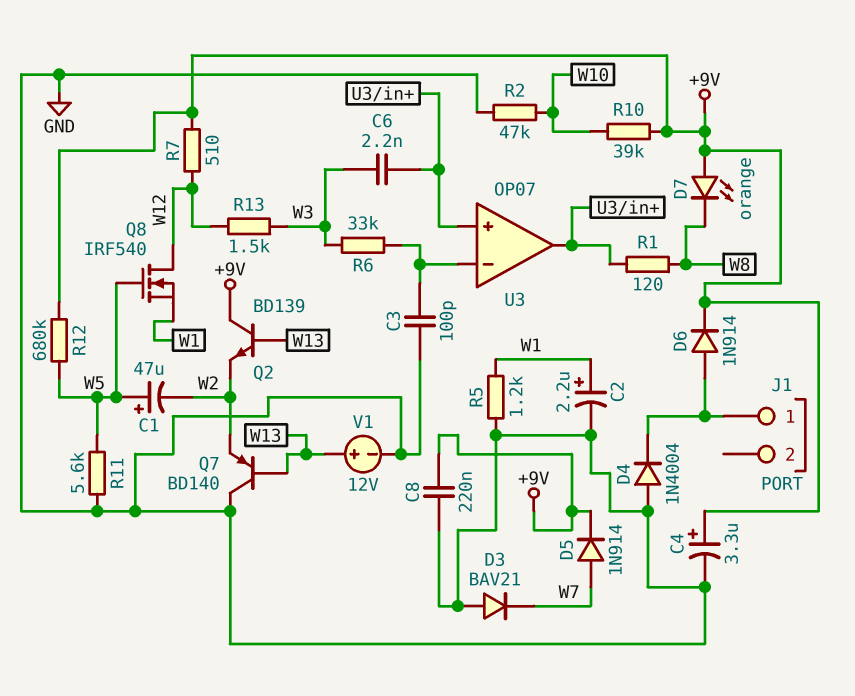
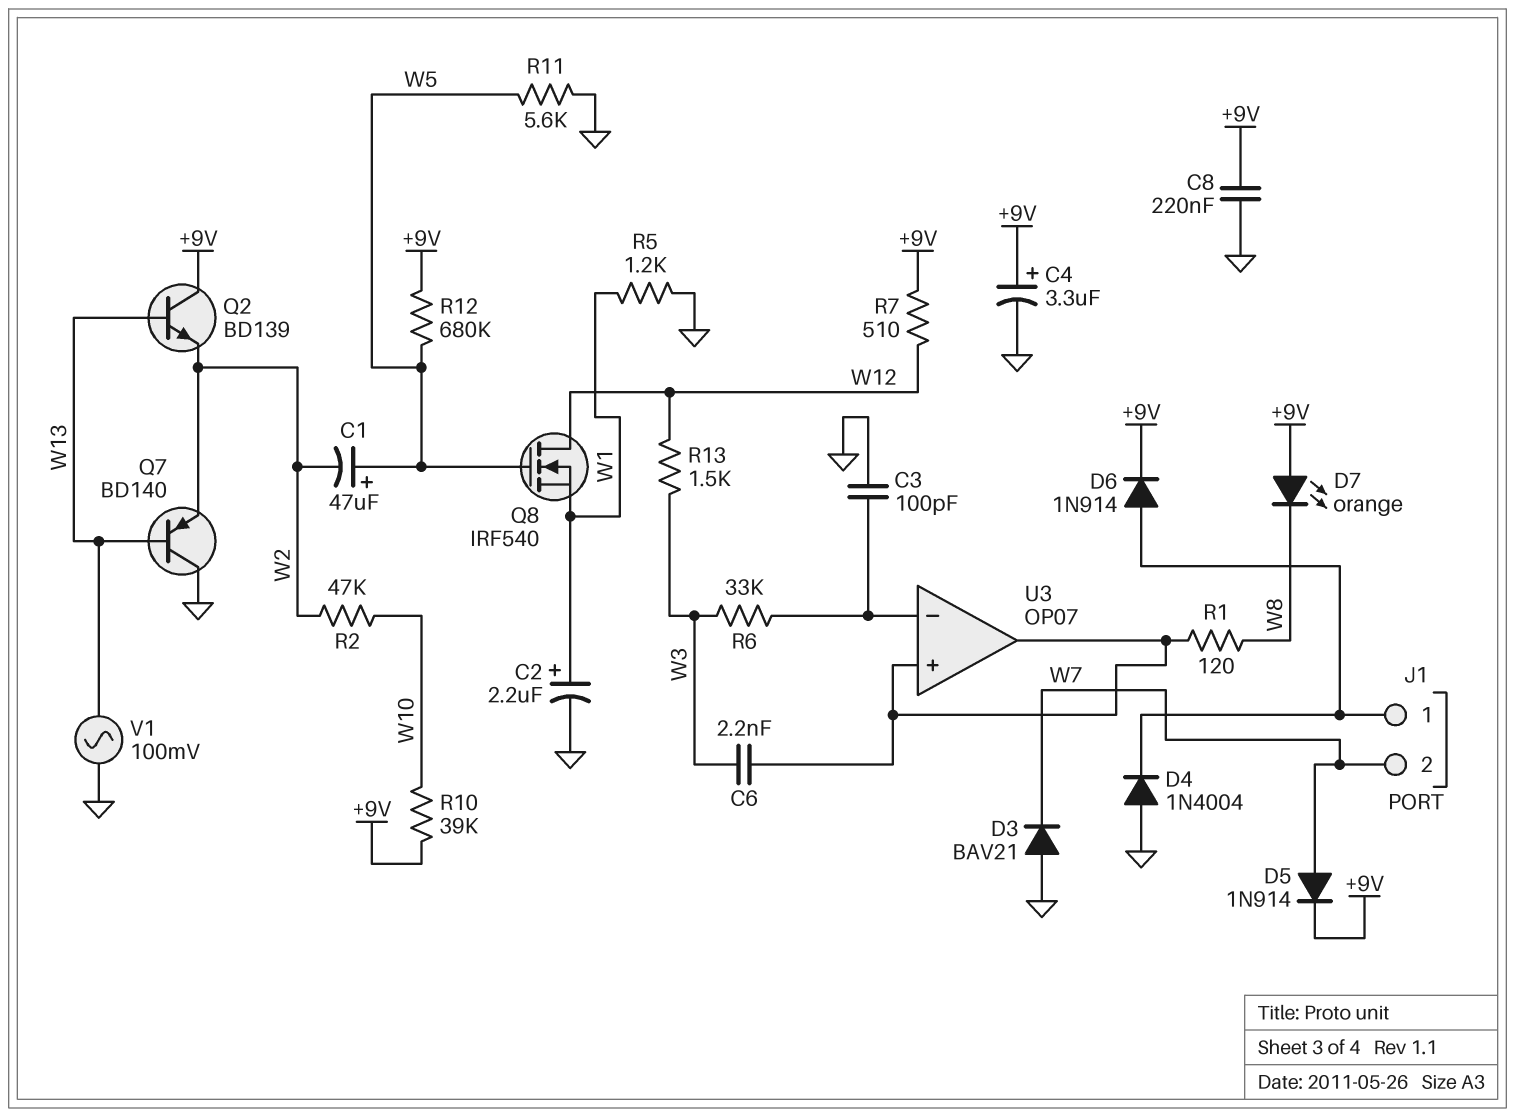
J1 pin 2: none -> W7
R2: 47k (GND, W10) -> 47k (W2, W10)
V1: 12V (plus W13, minus GND) -> AC 100mV (GND, W13)

